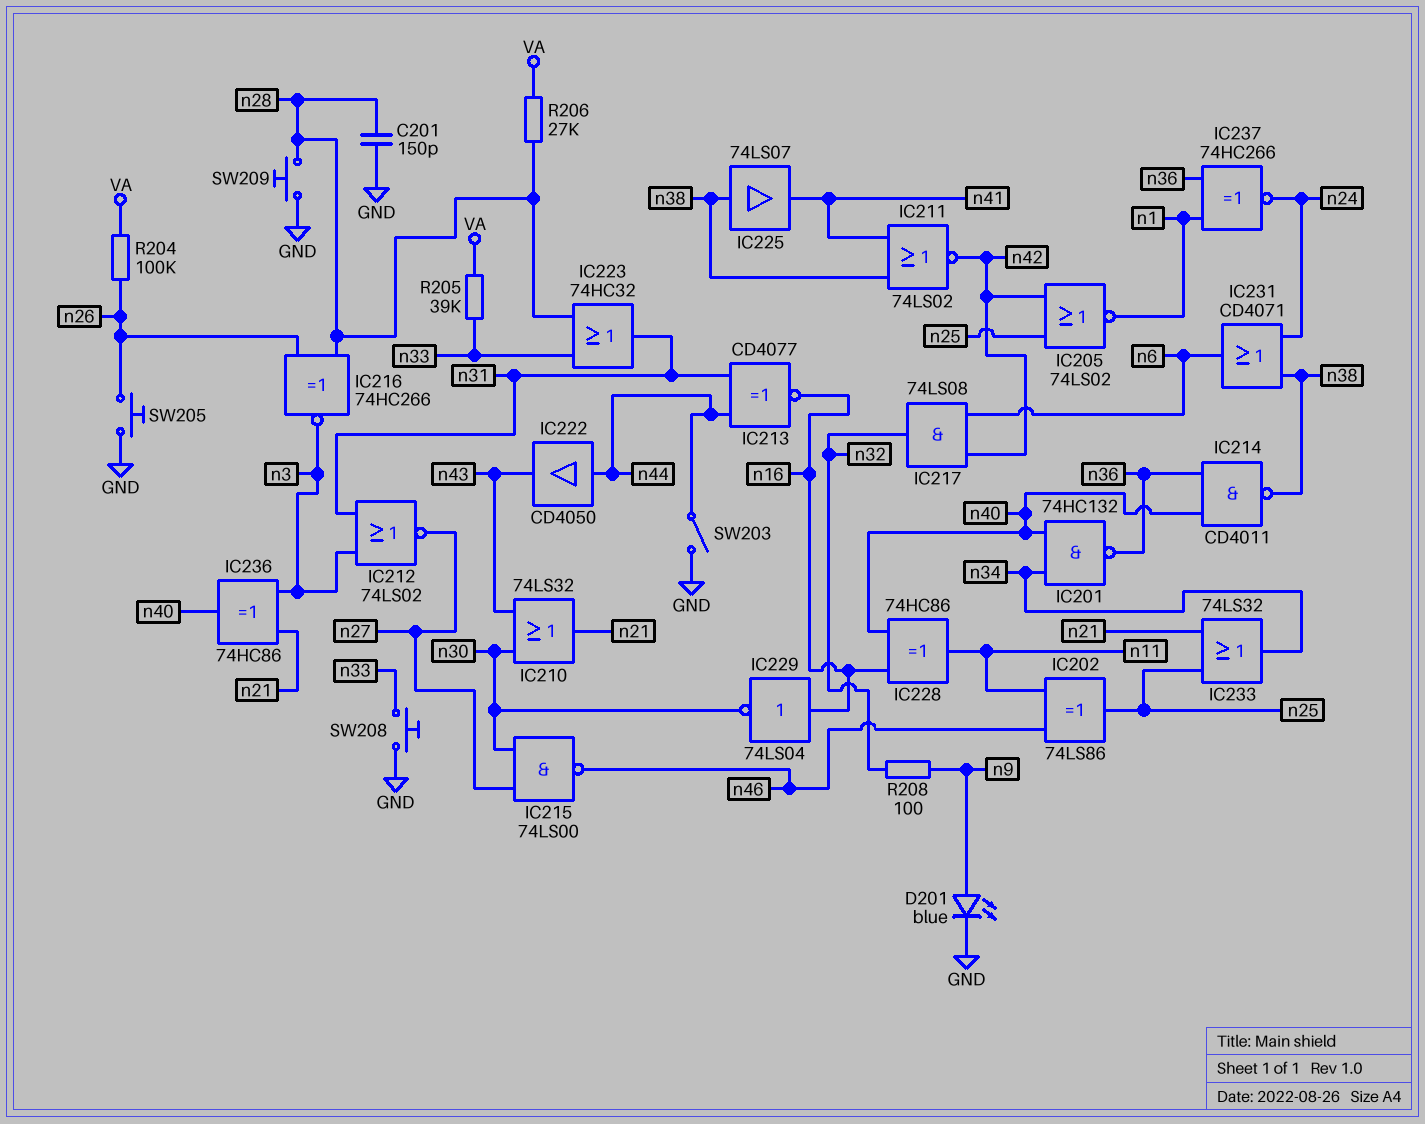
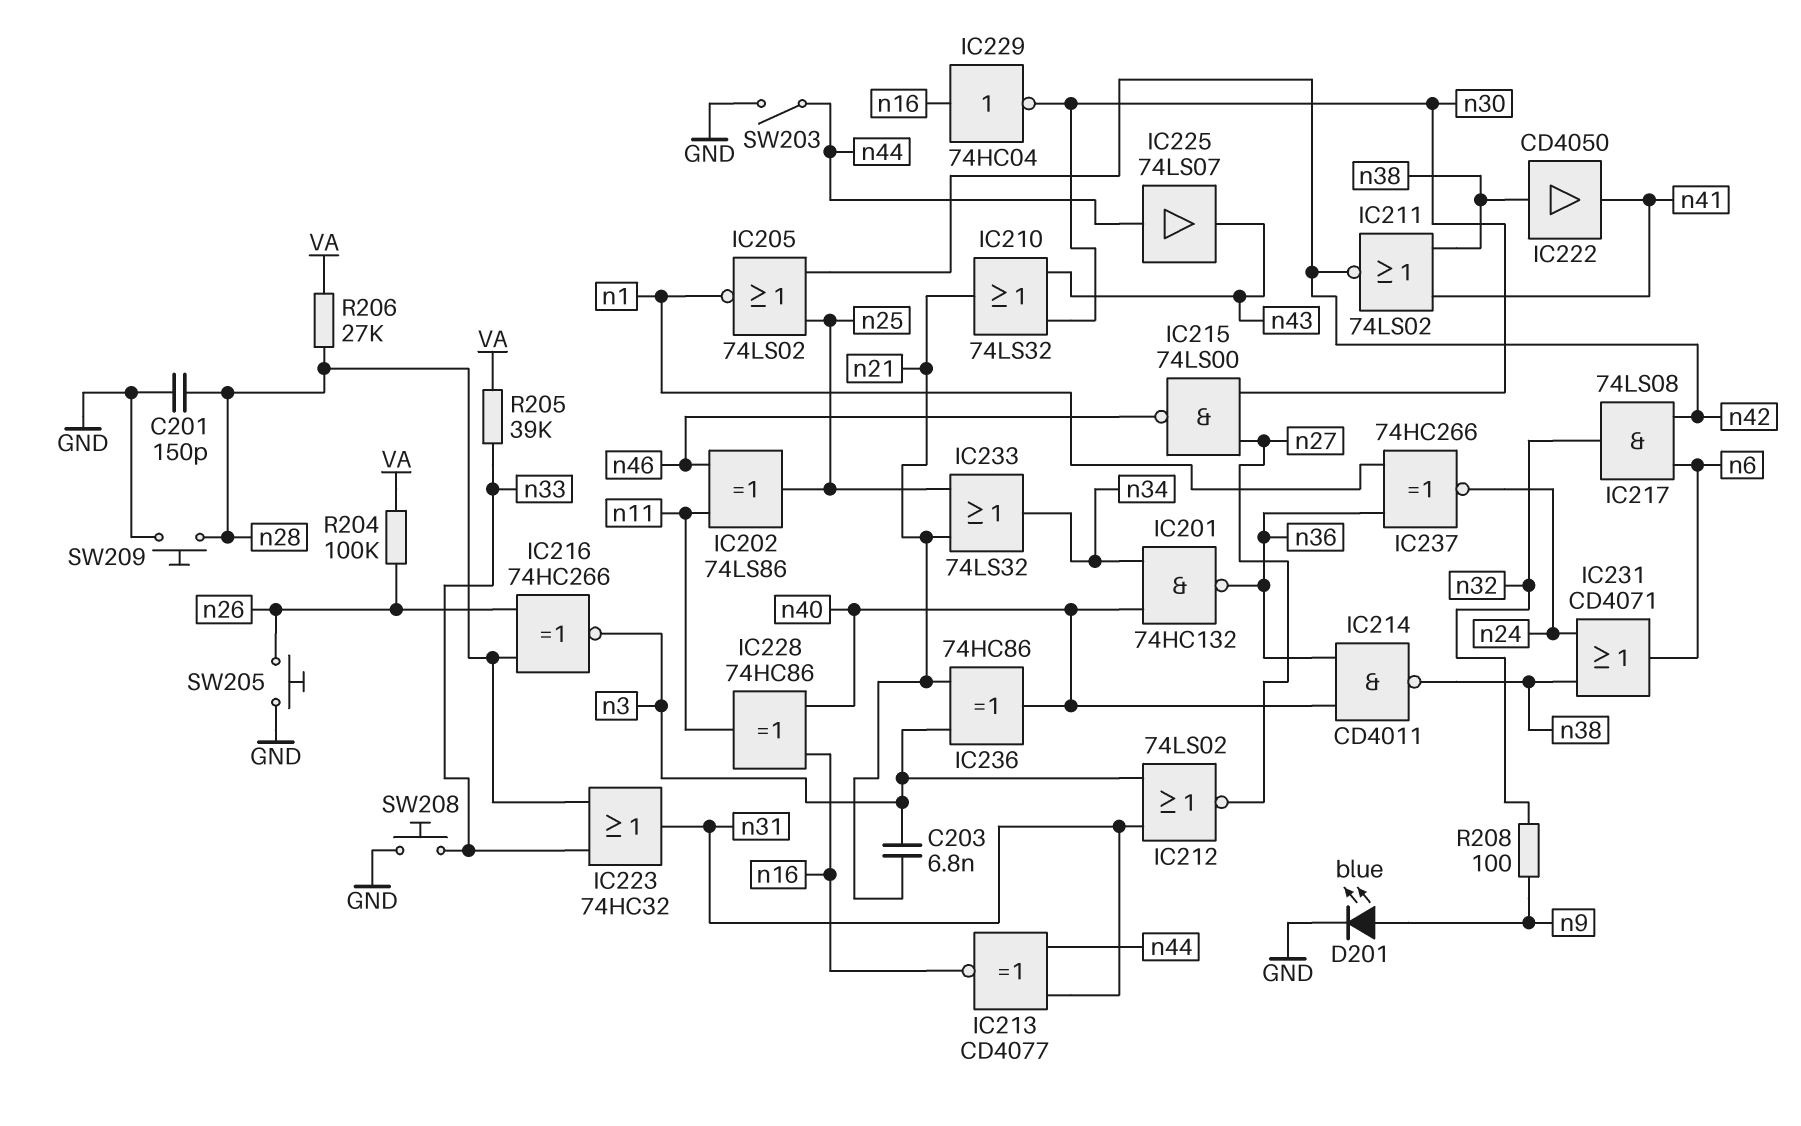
C203: none -> 6.8nF (n3, n21)
IC222: buffer CD4050 (in n44, out n43) -> buffer CD4050 (in n38, out n41)
IC225: buffer 74LS07 (in n38, out n41) -> buffer 74LS07 (in n44, out n43)
IC229: NOT 74LS04 (in n16, out n30) -> NOT 74HC04 (in n16, out n30)

